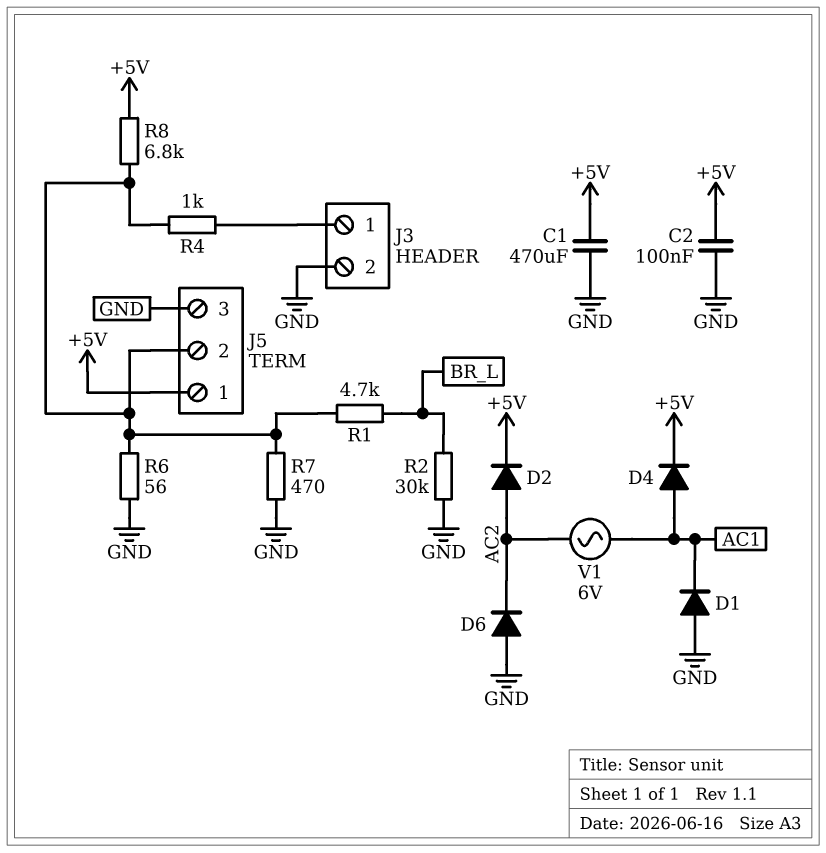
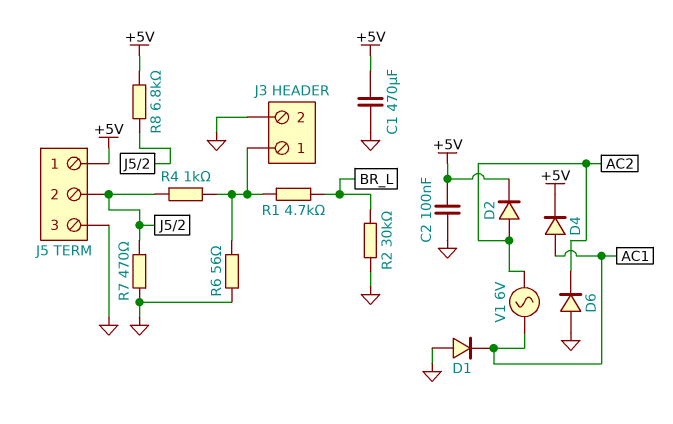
R1: 4.7k (BR_L, J5/2) -> 4.7k (BR_L, J3/1)
R6: 56 (GND, J5/2) -> 56 (GND, J3/1)

